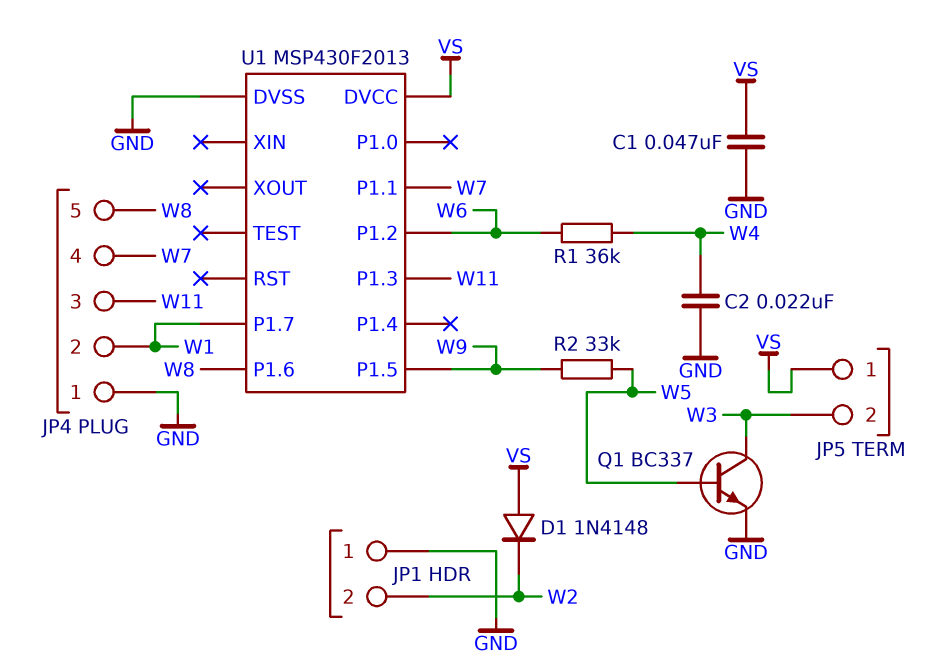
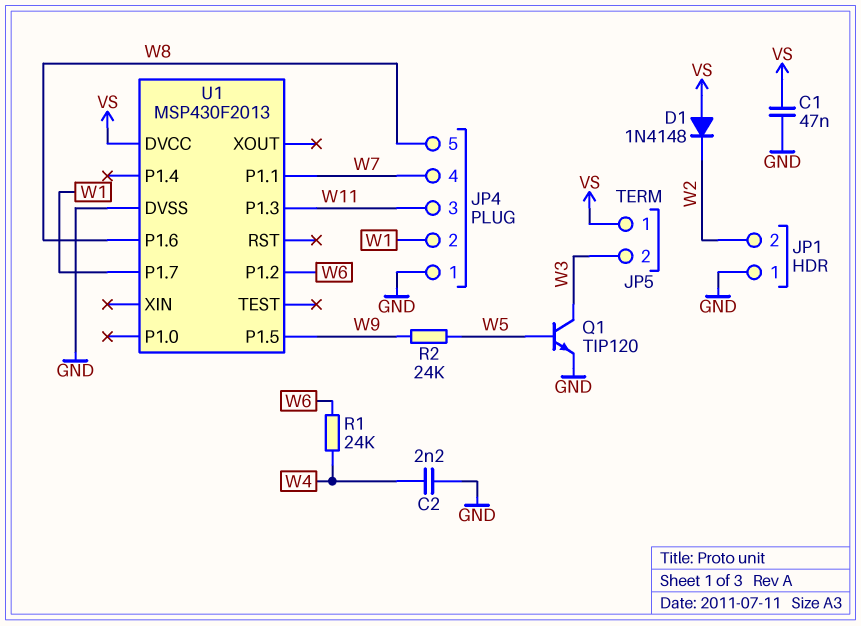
C2: 22nF (GND, W4) -> 2.2nF (GND, W4)
Q1: NPN BC337 (B W5, C W3, E GND) -> NPN TIP120 (B W5, C W3, E GND)
R1: 36k (W4, W6) -> 24k (W4, W6)
R2: 33k (W5, W9) -> 24k (W5, W9)

